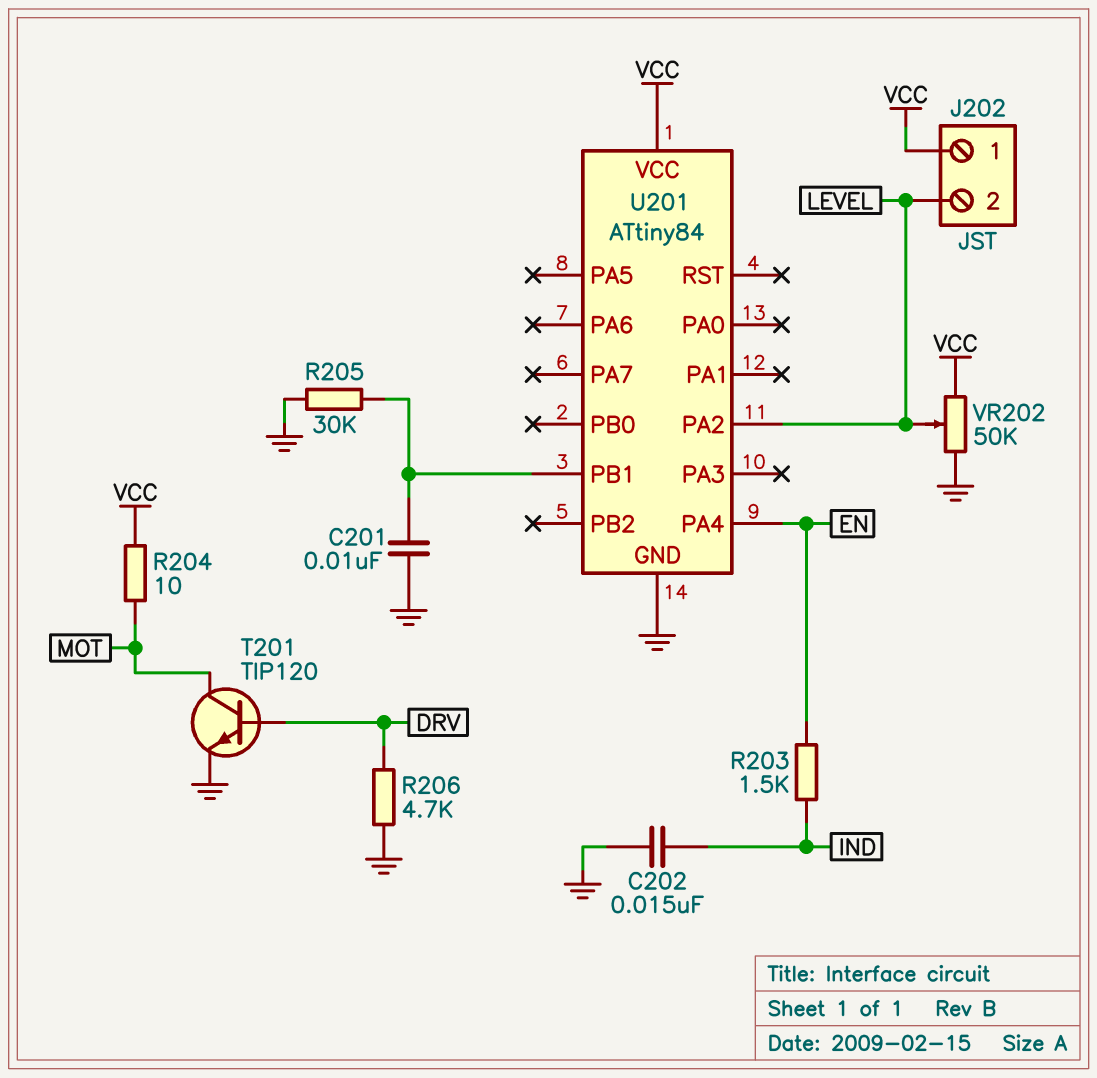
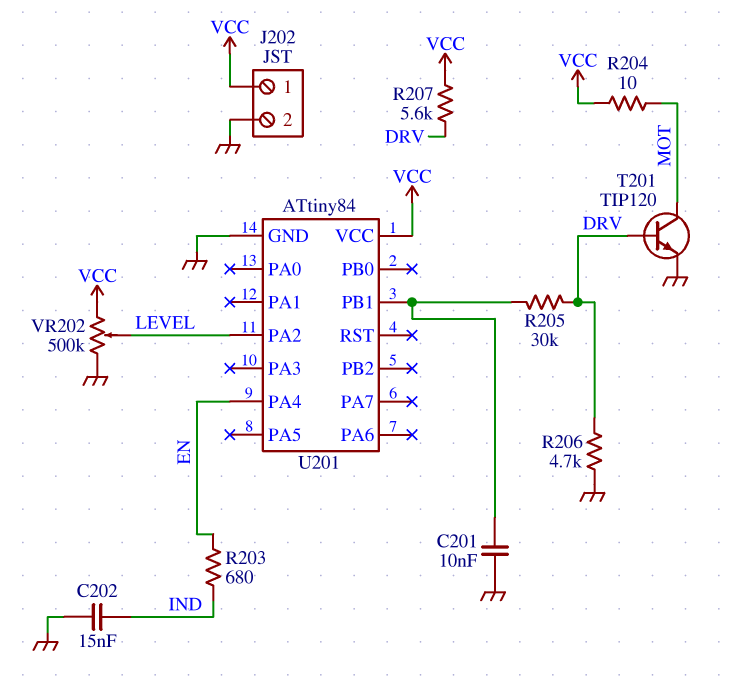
J202 pin 2: LEVEL -> GND
R203: 1.5k (EN, IND) -> 680 (EN, IND)
R205: 30k (GND, U201/PB1) -> 30k (DRV, U201/PB1)
R207: none -> 5.6k (DRV, VCC)
VR202: 50k (GND, VCC, wiper LEVEL) -> 500k (GND, VCC, wiper LEVEL)

